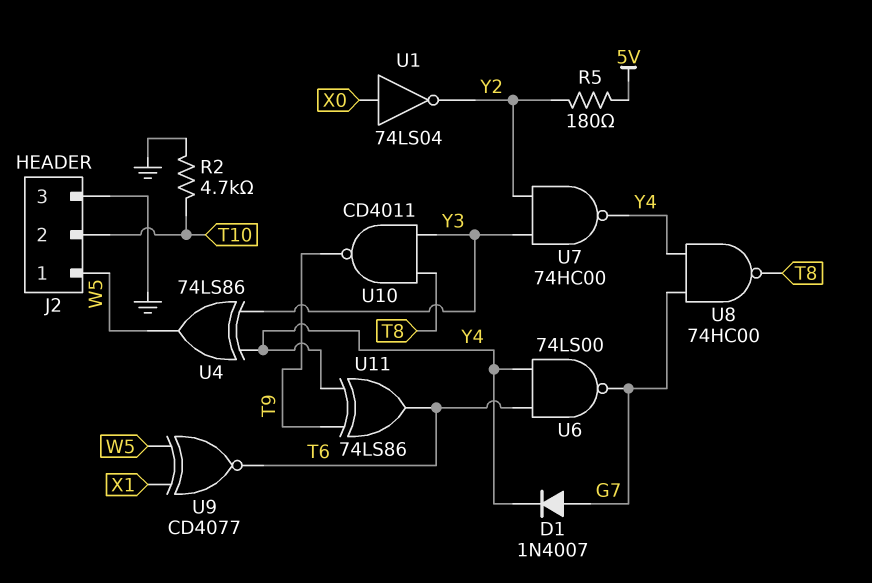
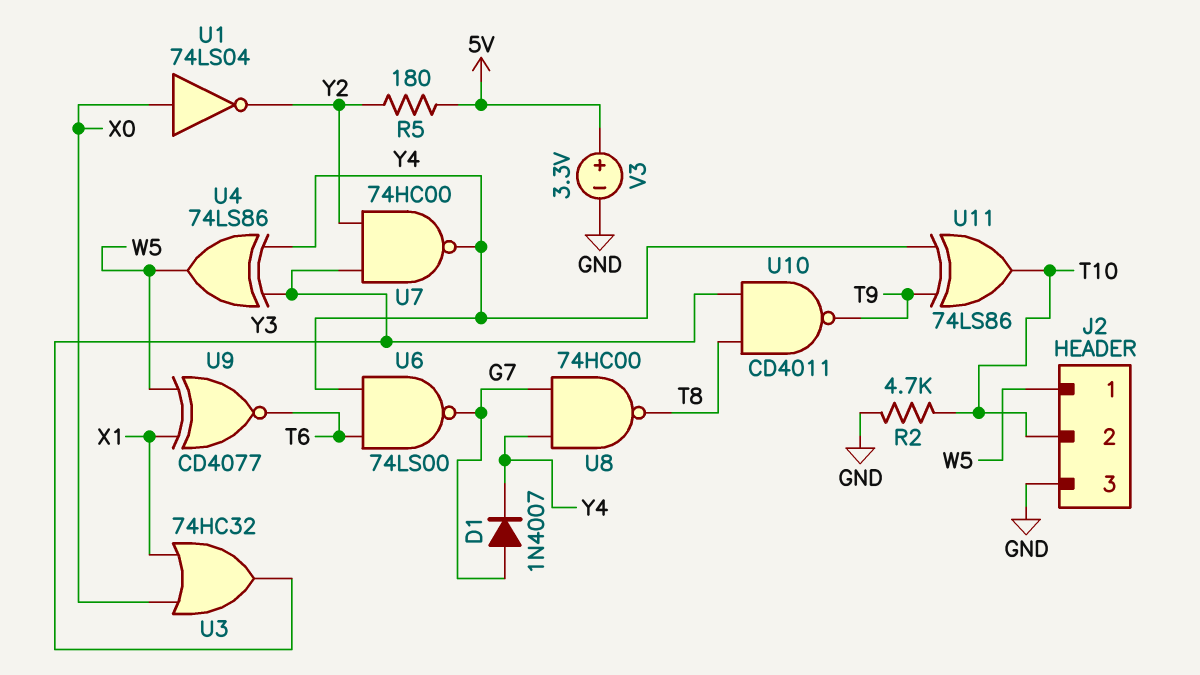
U3: none -> OR 74HC32 (in X0, in X1, out Y3)
U11: XOR 74LS86 (in T9, in Y4, out T6) -> XOR 74LS86 (in T9, in Y4, out T10)
V3: none -> 3.3V (plus 5V, minus GND)

